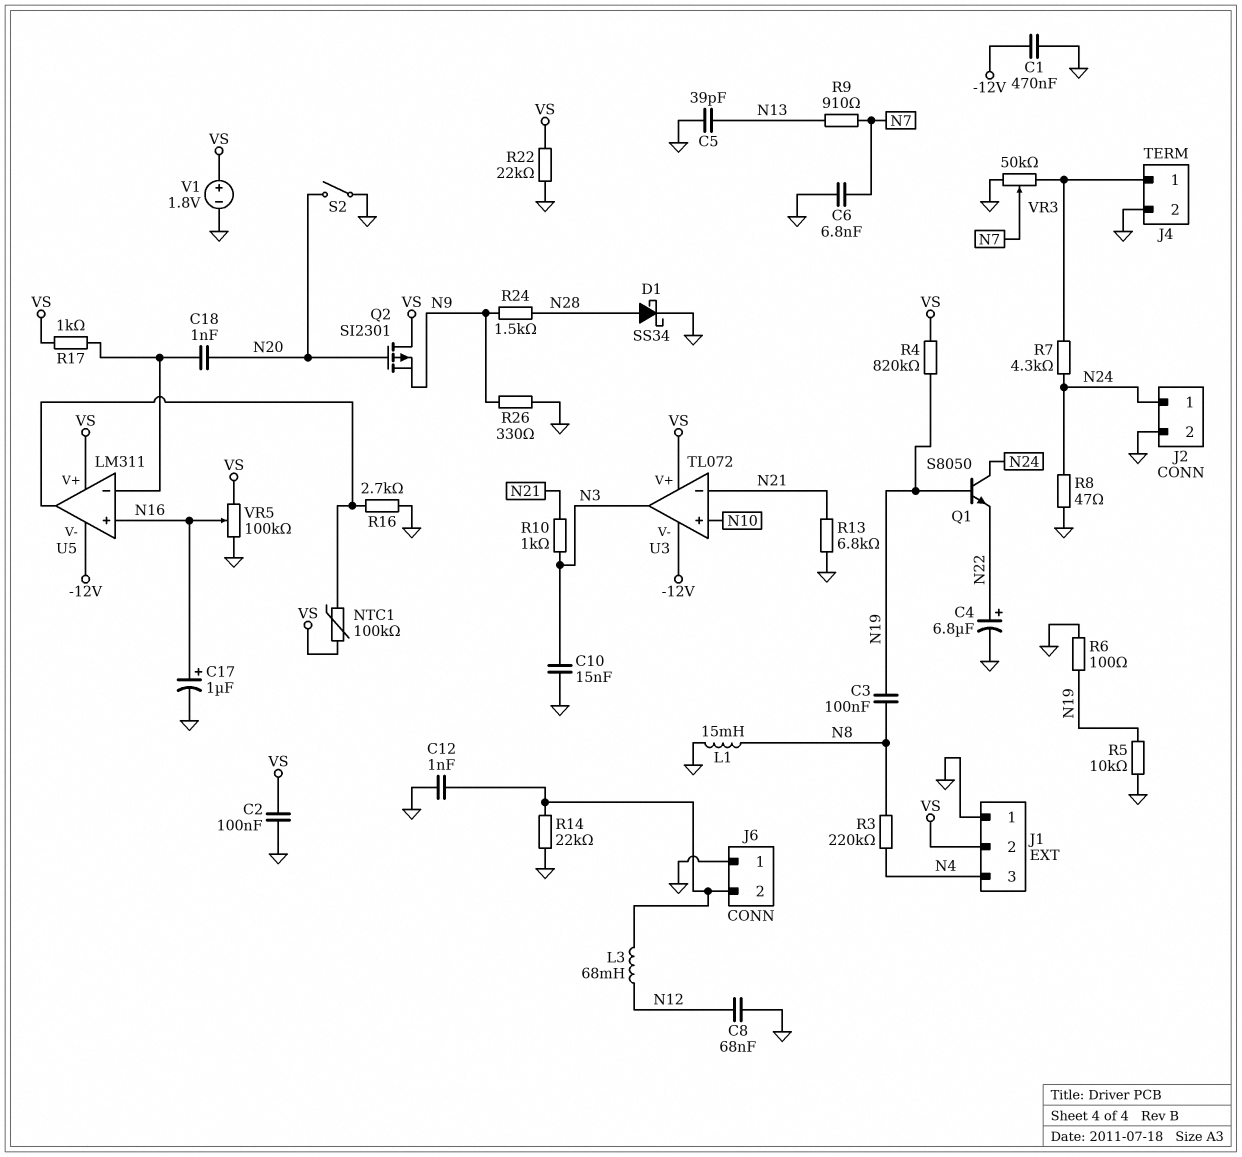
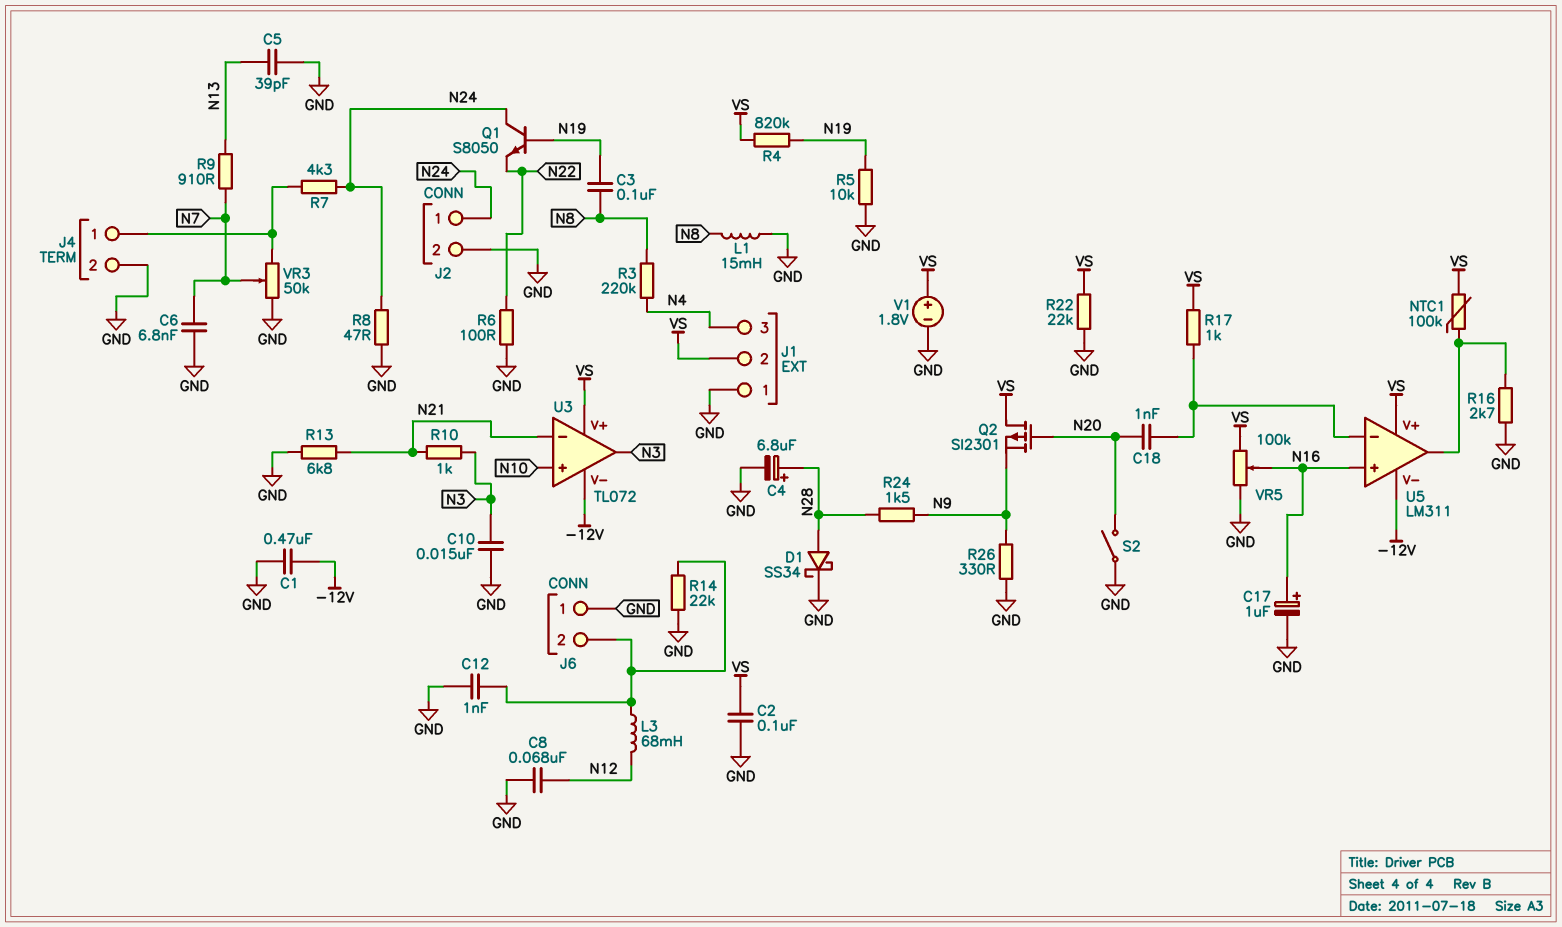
C4: 6.8uF (plus N22, minus GND) -> 6.8uF (plus N28, minus GND)
R6: 100 (GND, N19) -> 100 (GND, N22)

